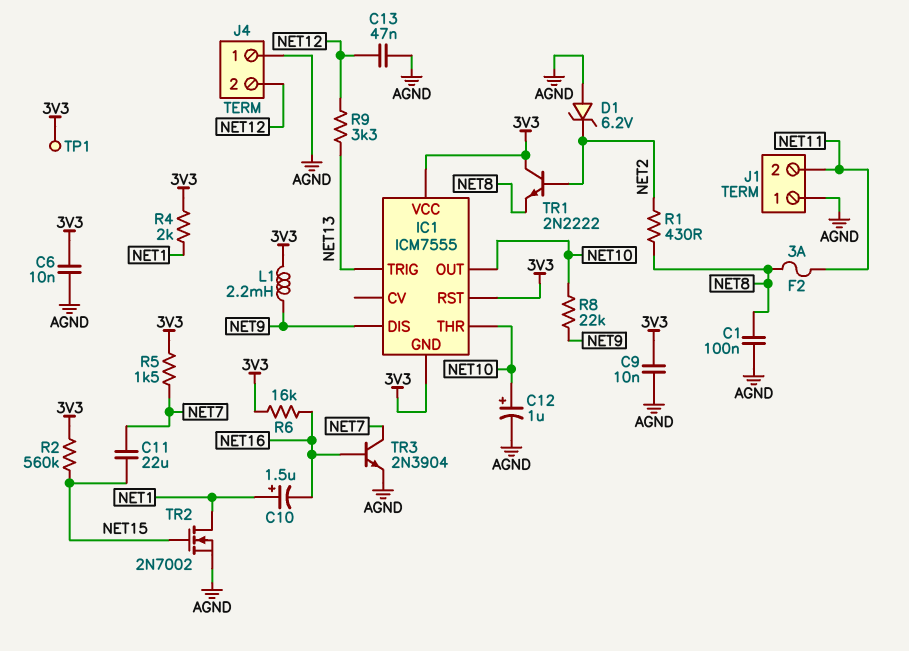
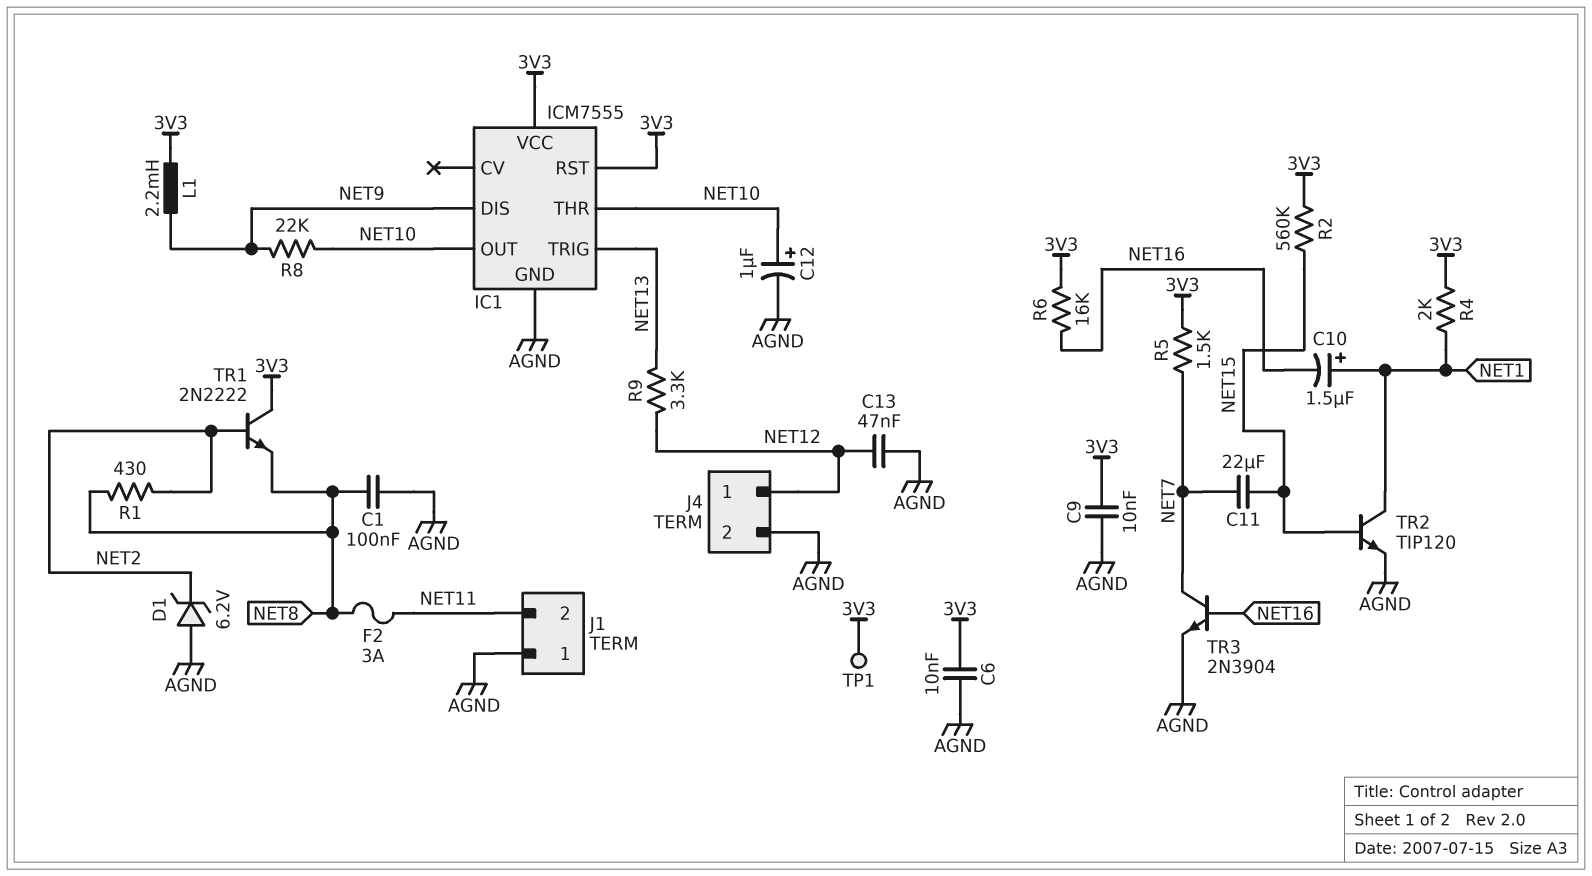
IC1 pin GND: 3V3 -> AGND
J4 pin 1: AGND -> NET12
J4 pin 2: NET12 -> AGND
TR2: NMOS 2N7002 (G NET15, D NET1, S AGND) -> NPN TIP120 (B NET15, C NET1, E AGND)

